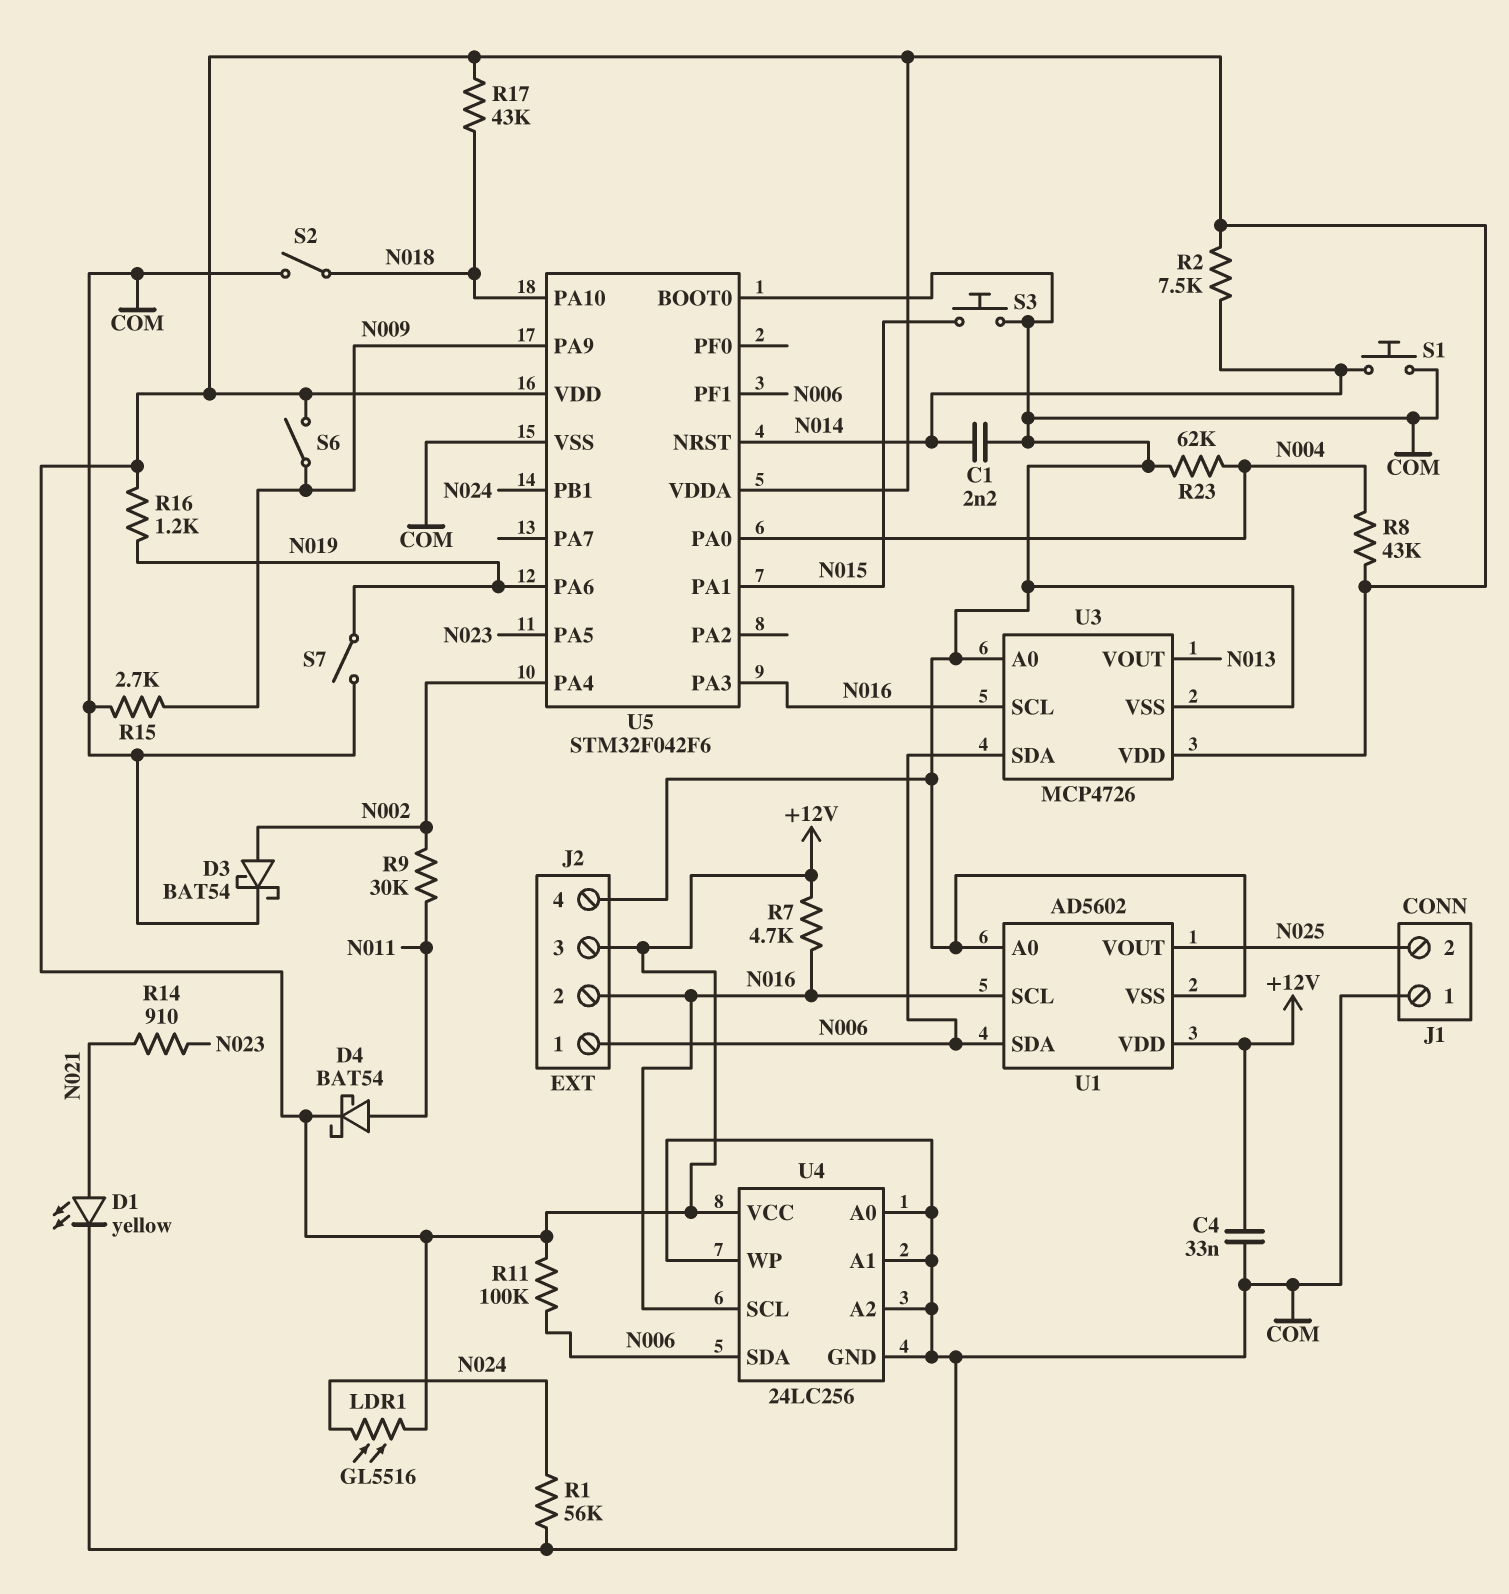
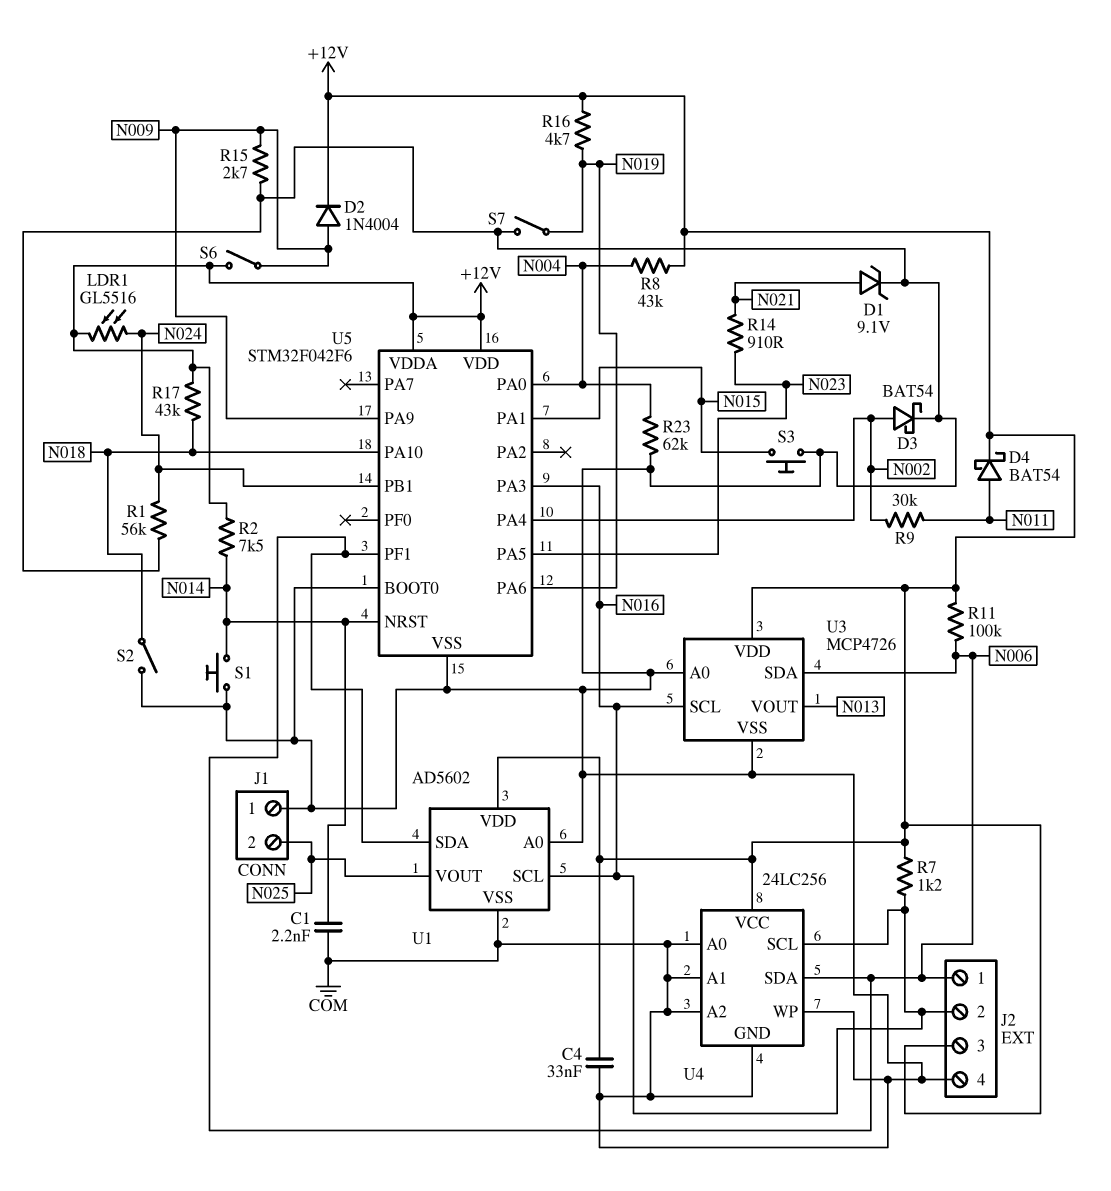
D1: LED yellow (A N021, K COM) -> zener 9.1V (A N021, K COM)
D2: none -> diode 1N4004 (A N009, K +12V)
R7: 4.7k (+12V, N016) -> 1.2k (+12V, N016)
R16: 1.2k (+12V, N019) -> 4.7k (+12V, N019)

